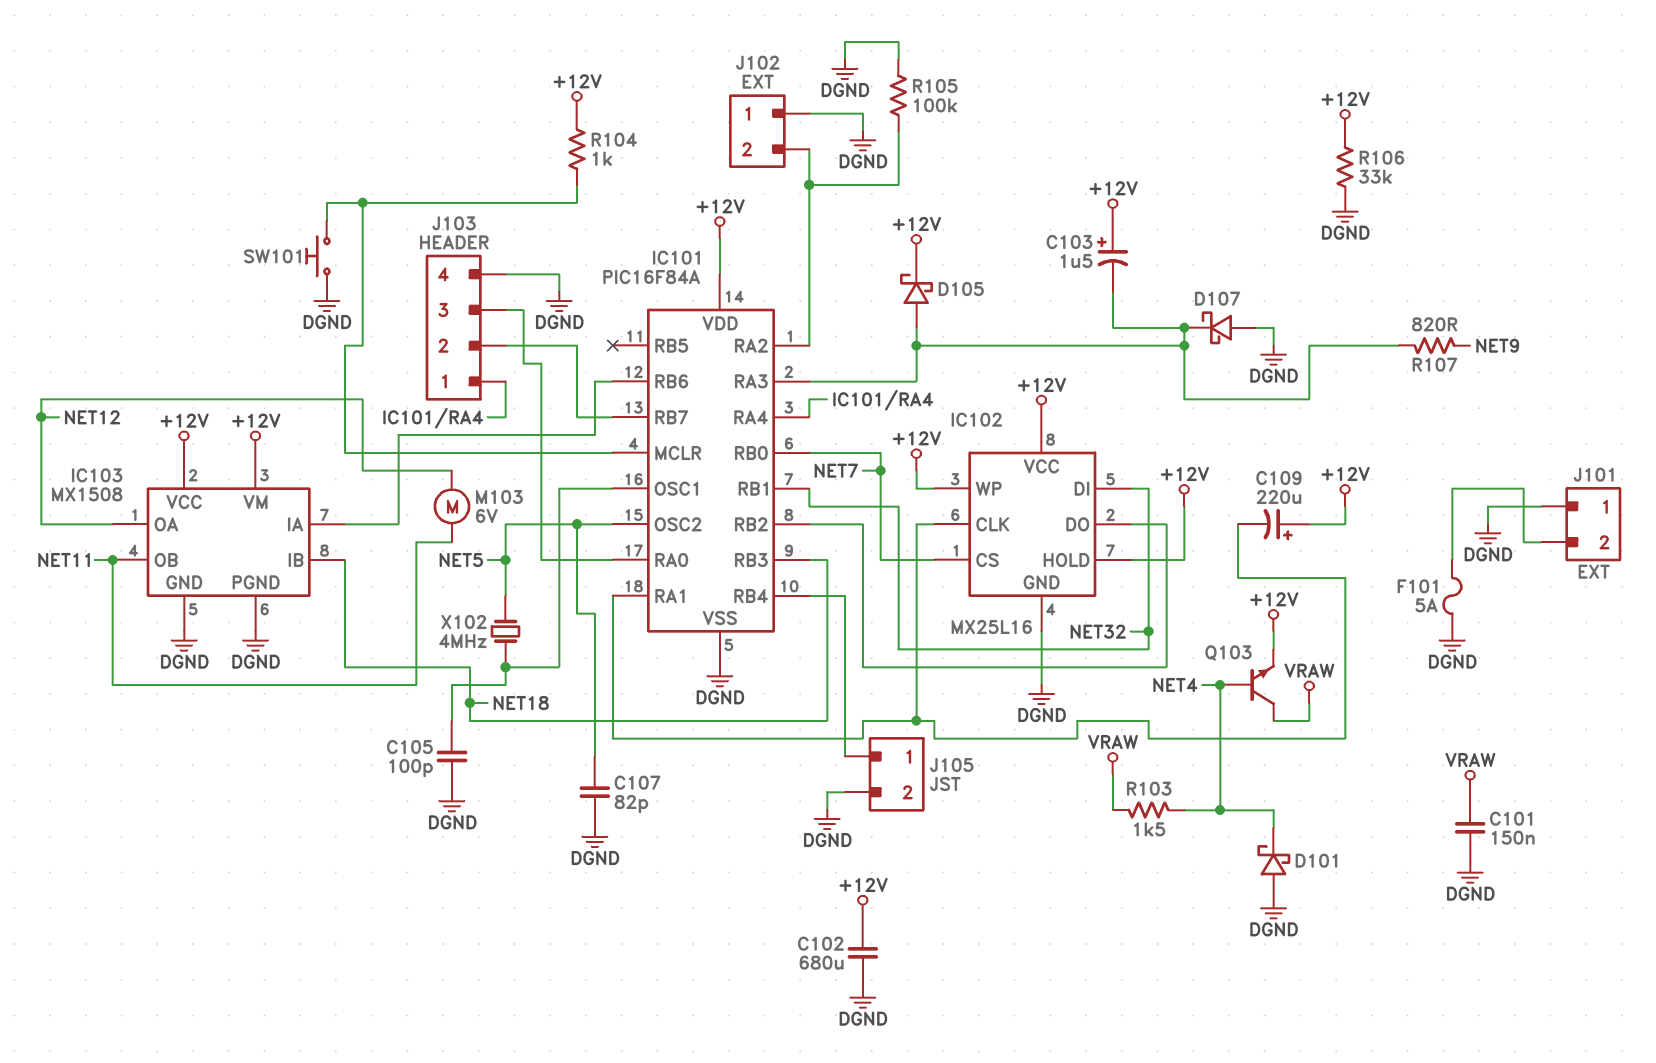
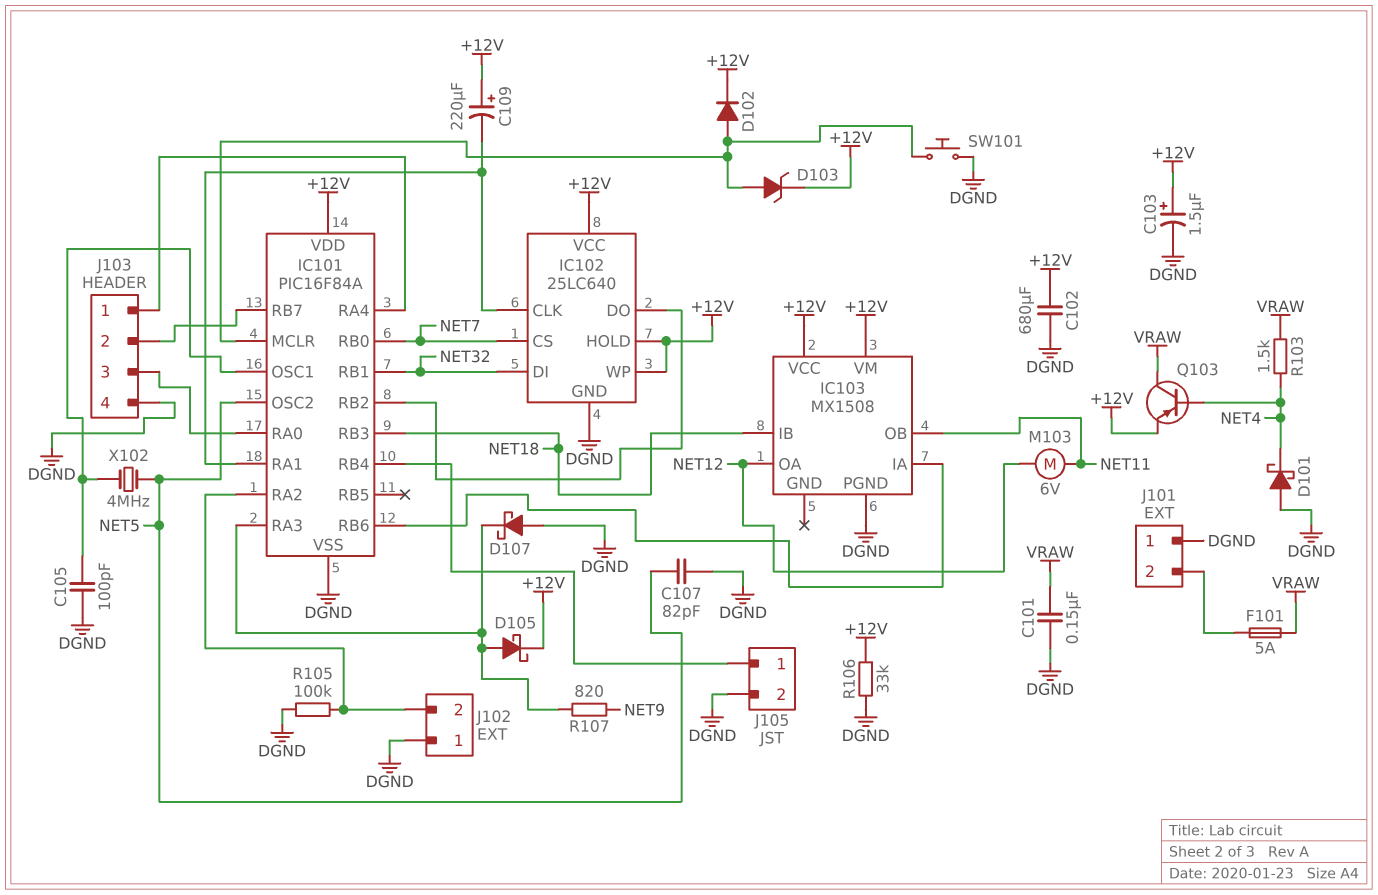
C103: 1.5uF (plus +12V, minus IC101/RA3) -> 1.5uF (plus +12V, minus DGND)
D102: none -> diode (A IC101/MCLR, K +12V)
D103: none -> zener (A IC101/MCLR, K +12V)
F101: 5A (DGND, J101/2) -> 5A (J101/2, VRAW)
IC102: MX25L16 -> 25LC640
IC103 pin GND: DGND -> none
Q103: NPN (B NET4, C VRAW, E +12V) -> PNP (B NET4, C VRAW, E +12V)
R104: 1k (+12V, IC101/MCLR) -> none

